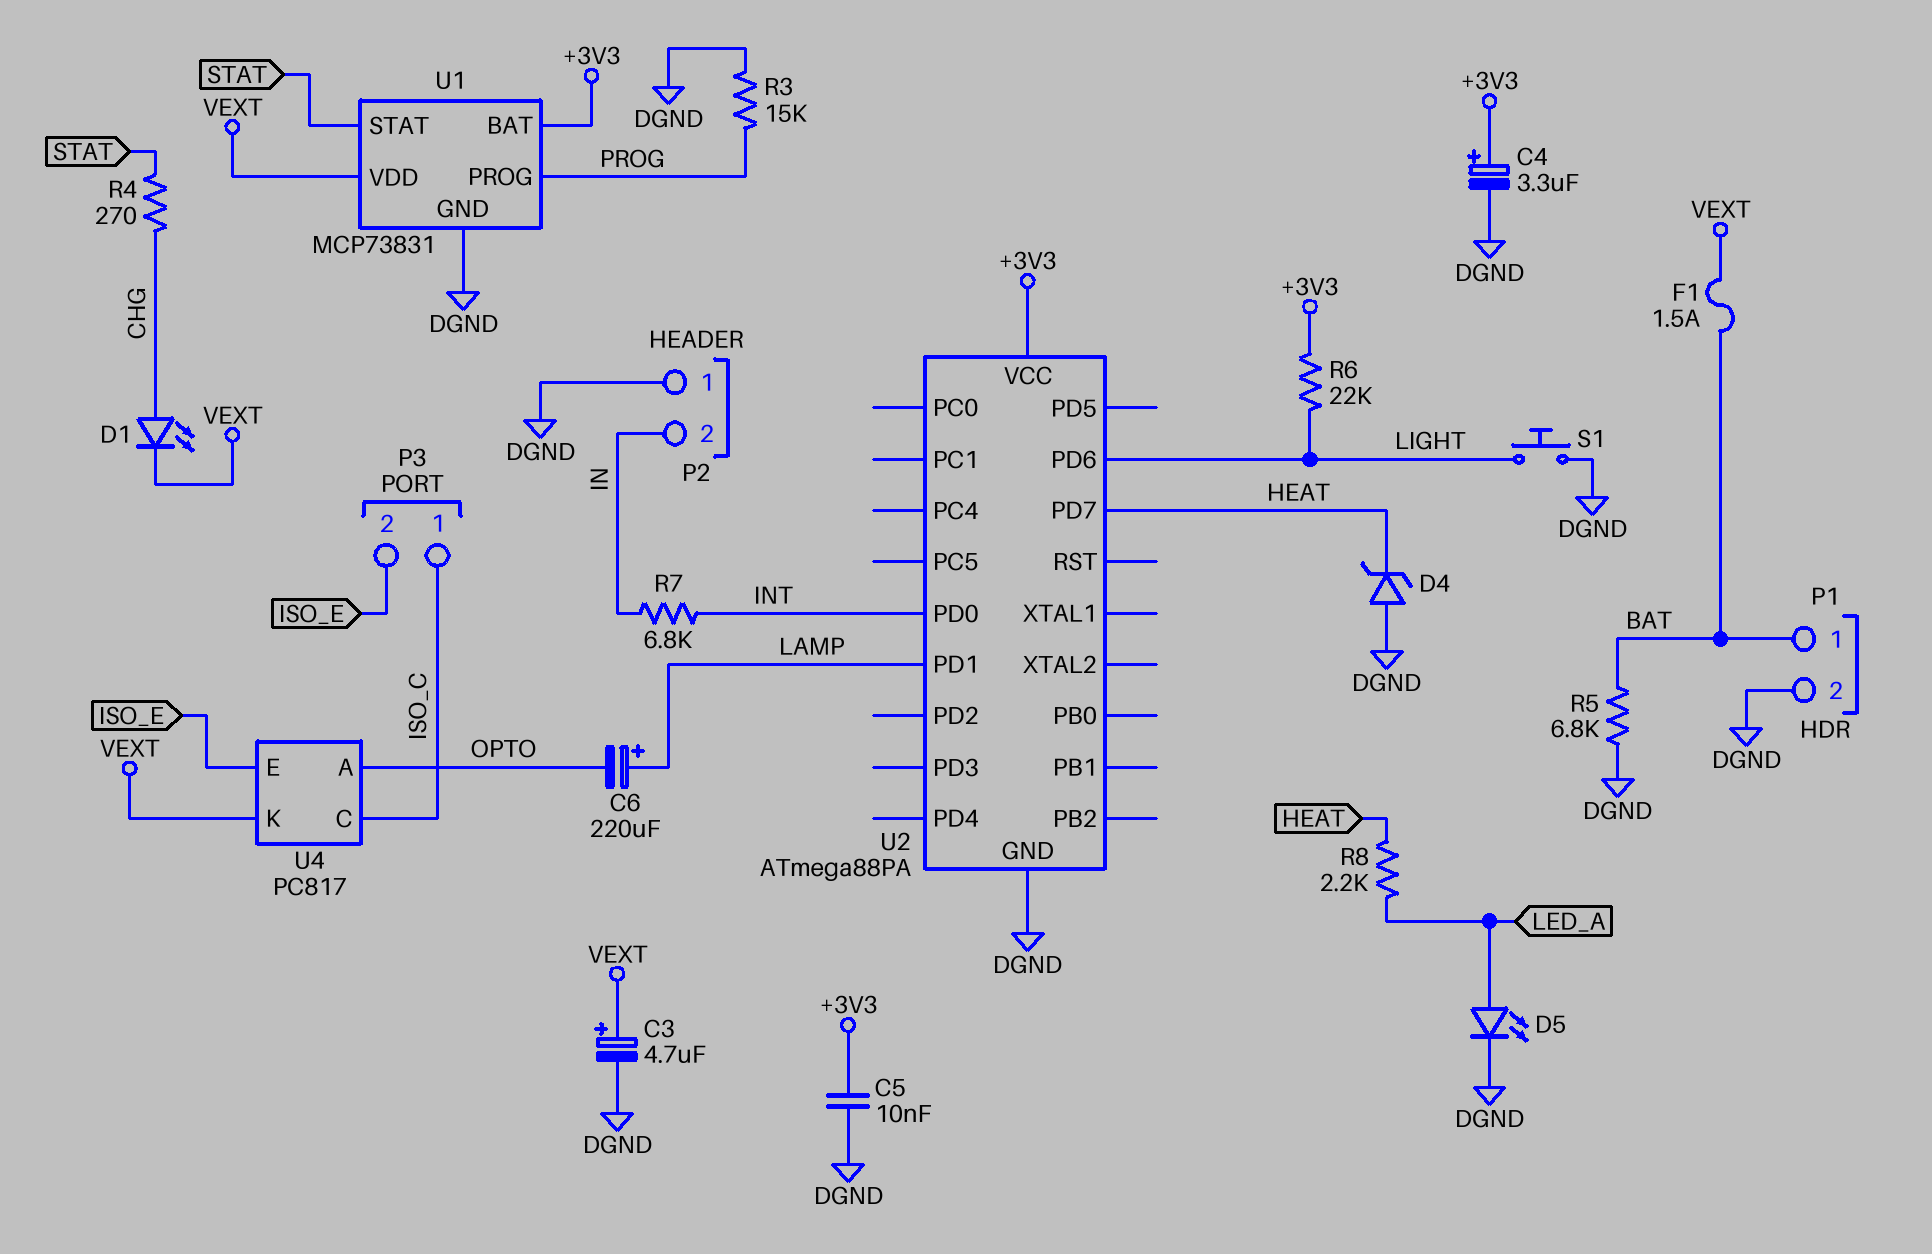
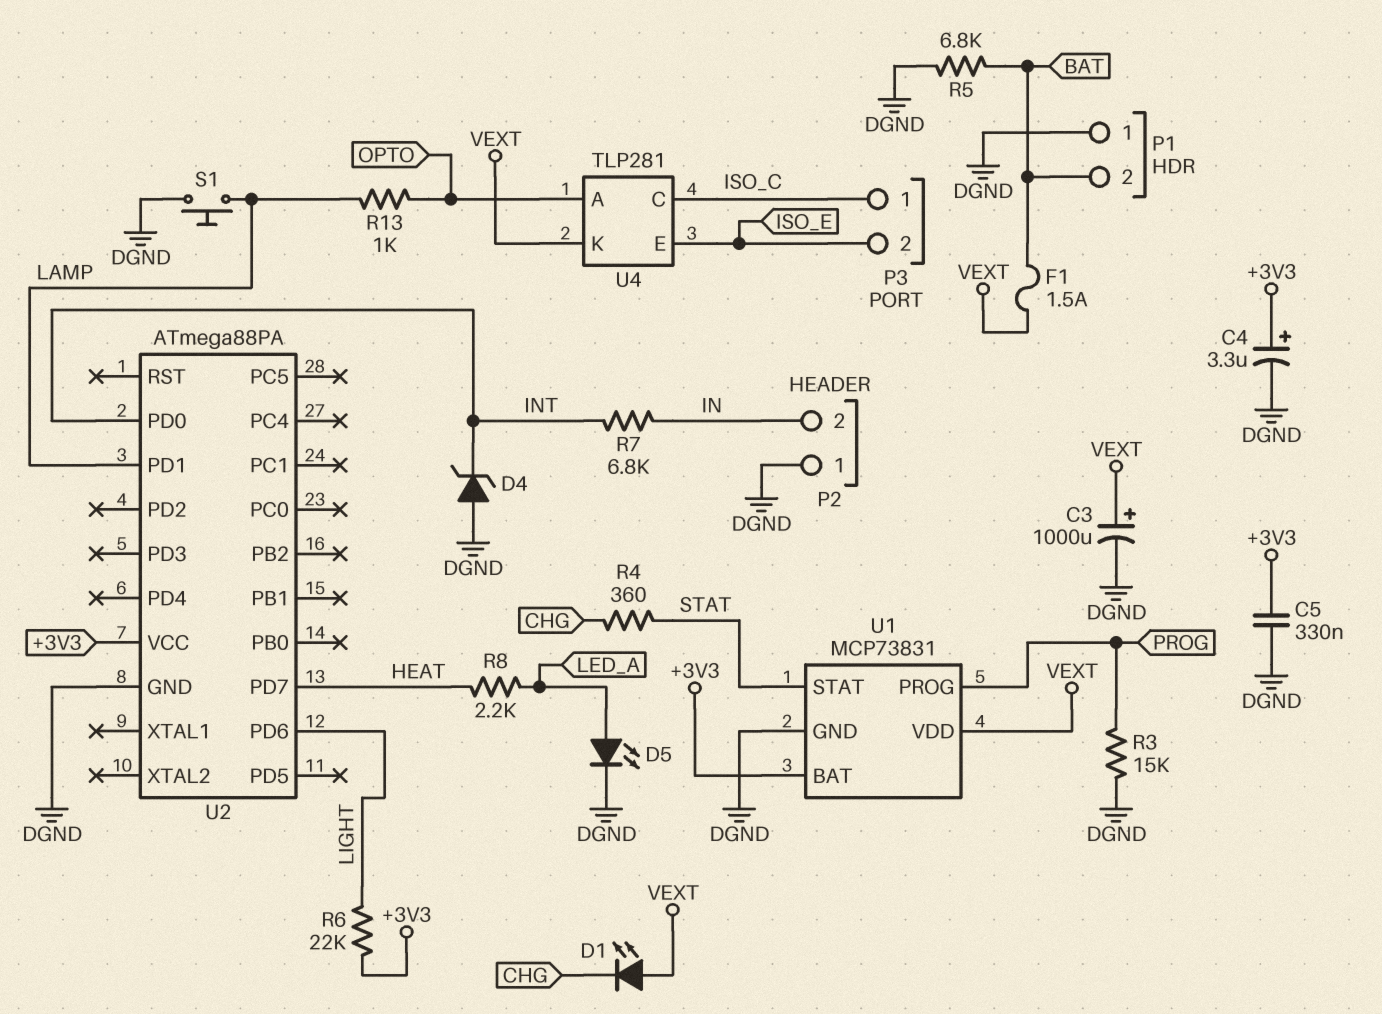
C3: 4.7uF (plus VEXT, minus DGND) -> 1000uF (plus VEXT, minus DGND)
C5: 10nF (+3V3, DGND) -> 330nF (+3V3, DGND)
C6: 220uF (plus LAMP, minus OPTO) -> none
D1: LED (A CHG, K VEXT) -> LED (A VEXT, K CHG)
D4: zener (A DGND, K HEAT) -> zener (A DGND, K INT)
P1 pin 1: BAT -> DGND
P1 pin 2: DGND -> BAT
R4: 270 (CHG, STAT) -> 360 (CHG, STAT)
R13: none -> 1k (LAMP, OPTO)
S1: button (DGND, LIGHT) -> button (DGND, LAMP)
U4: PC817 -> TLP281

